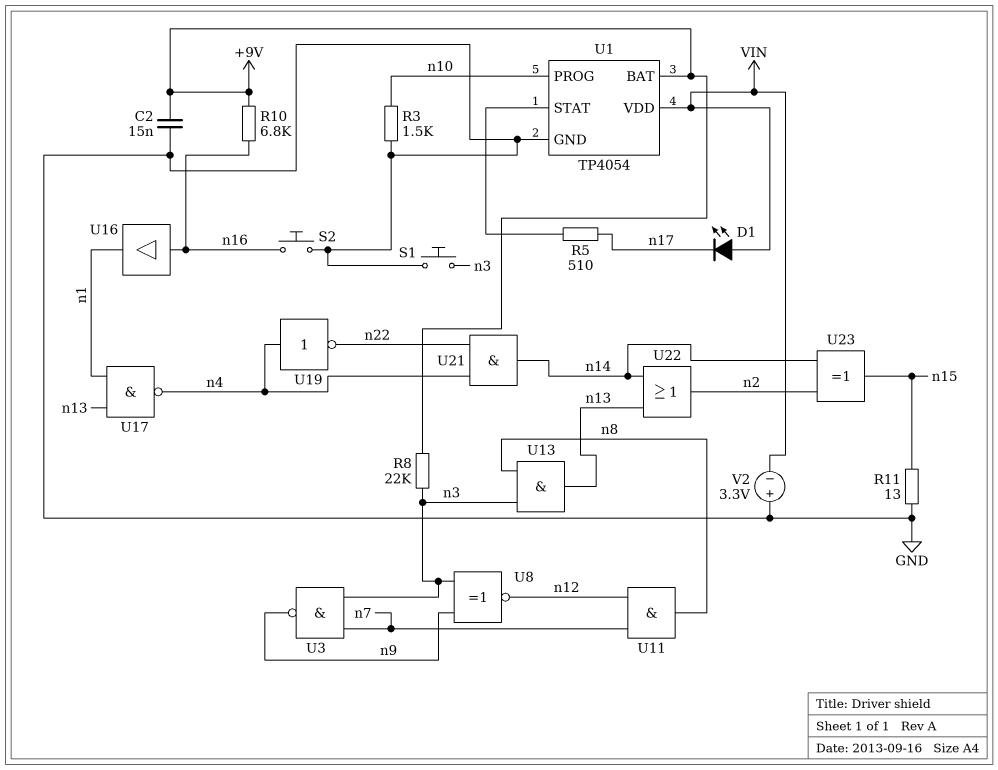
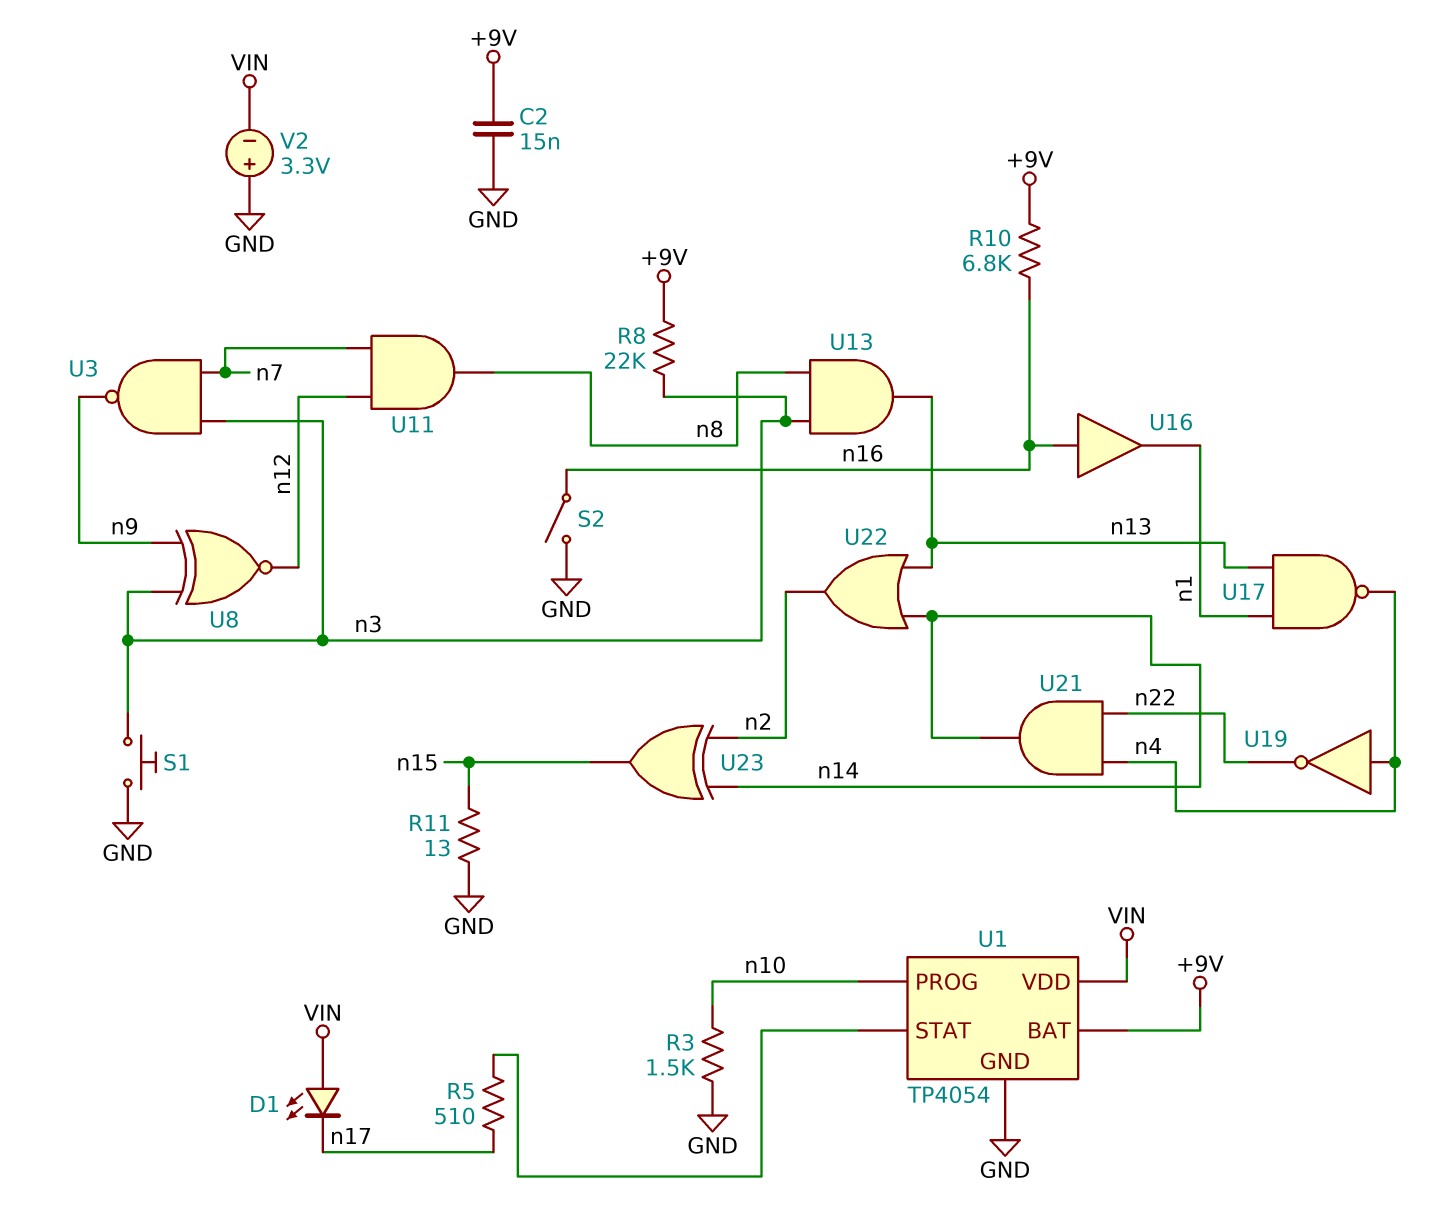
S2: button (GND, n16) -> switch (GND, n16)

